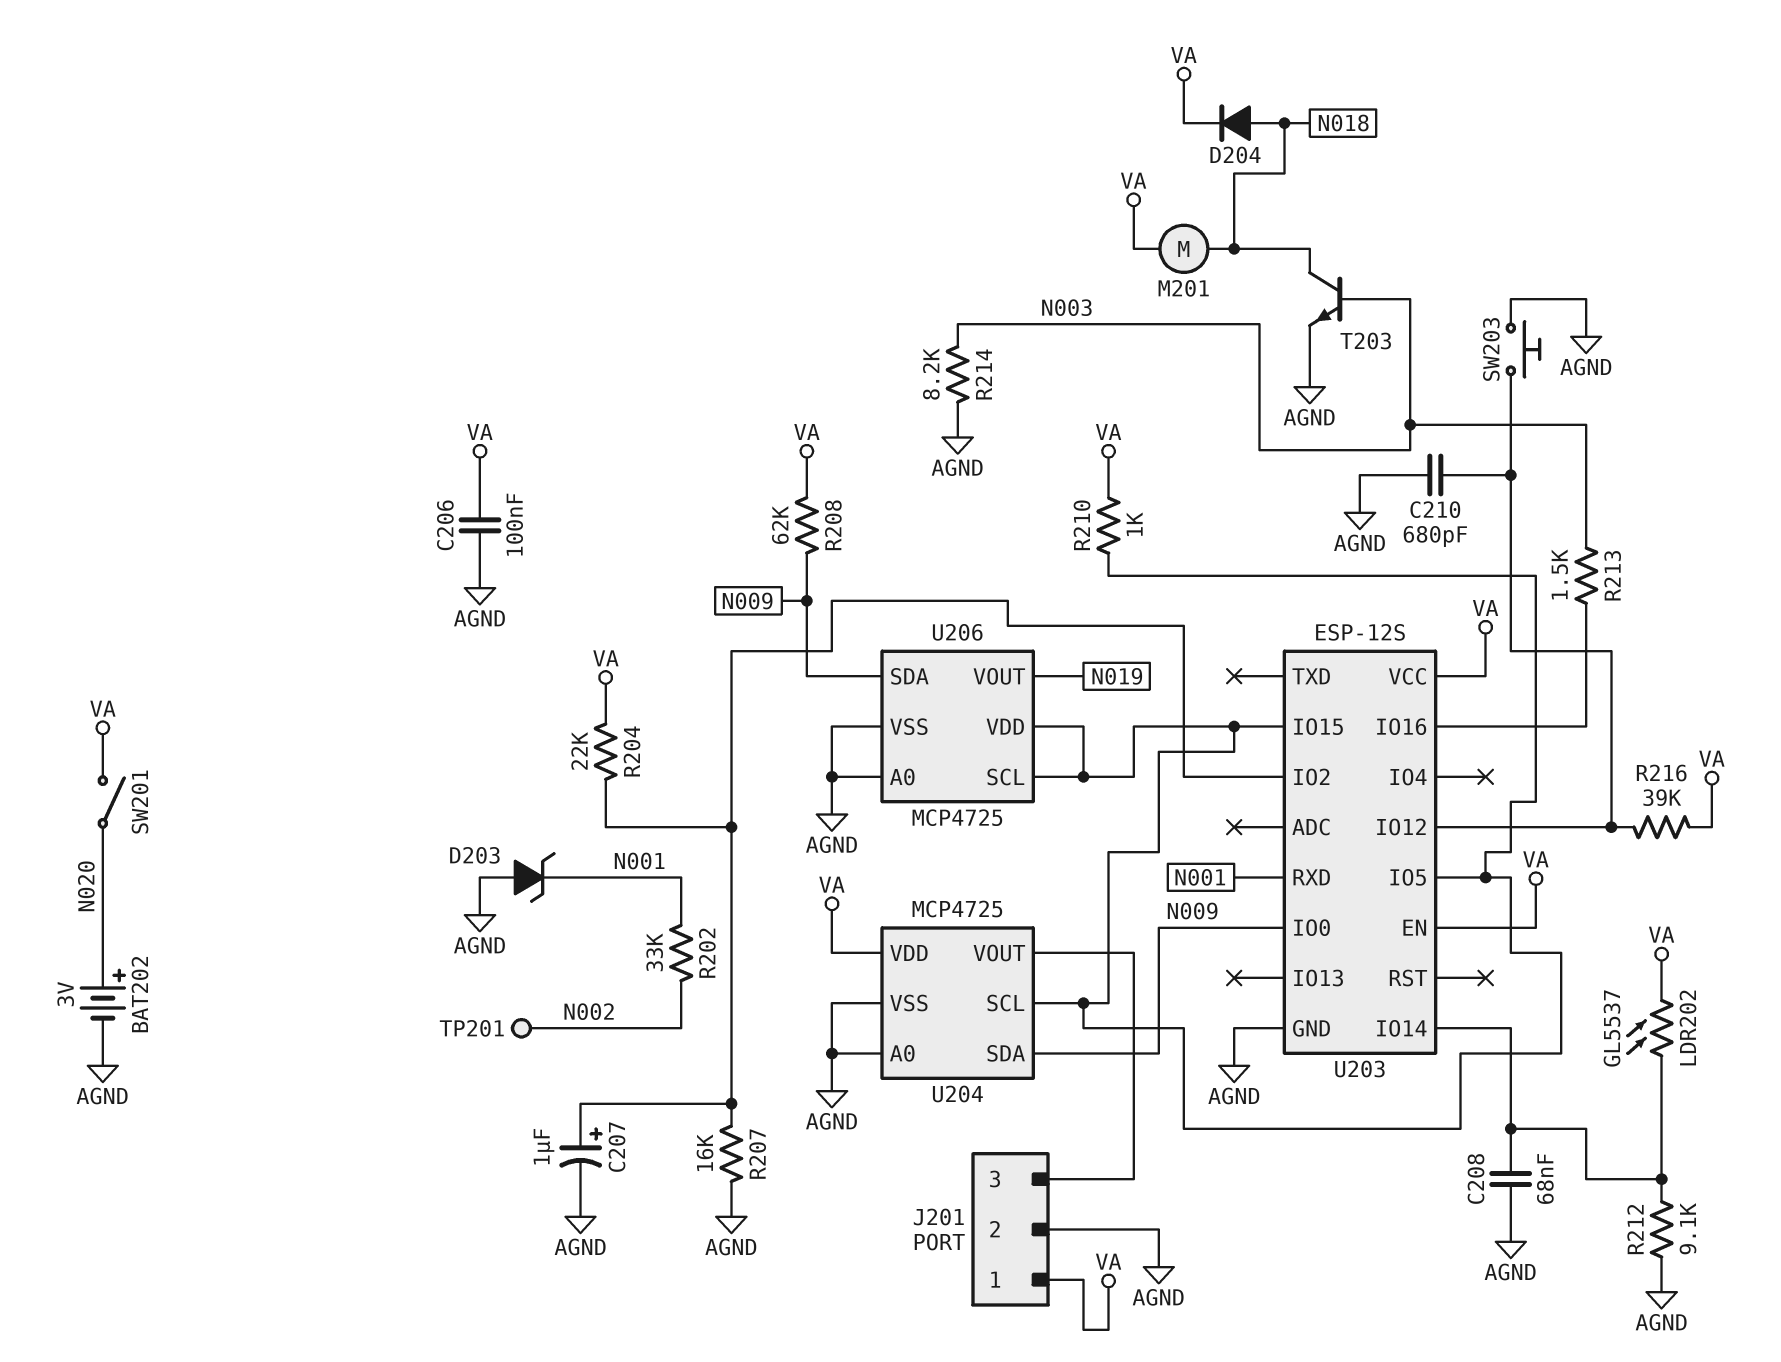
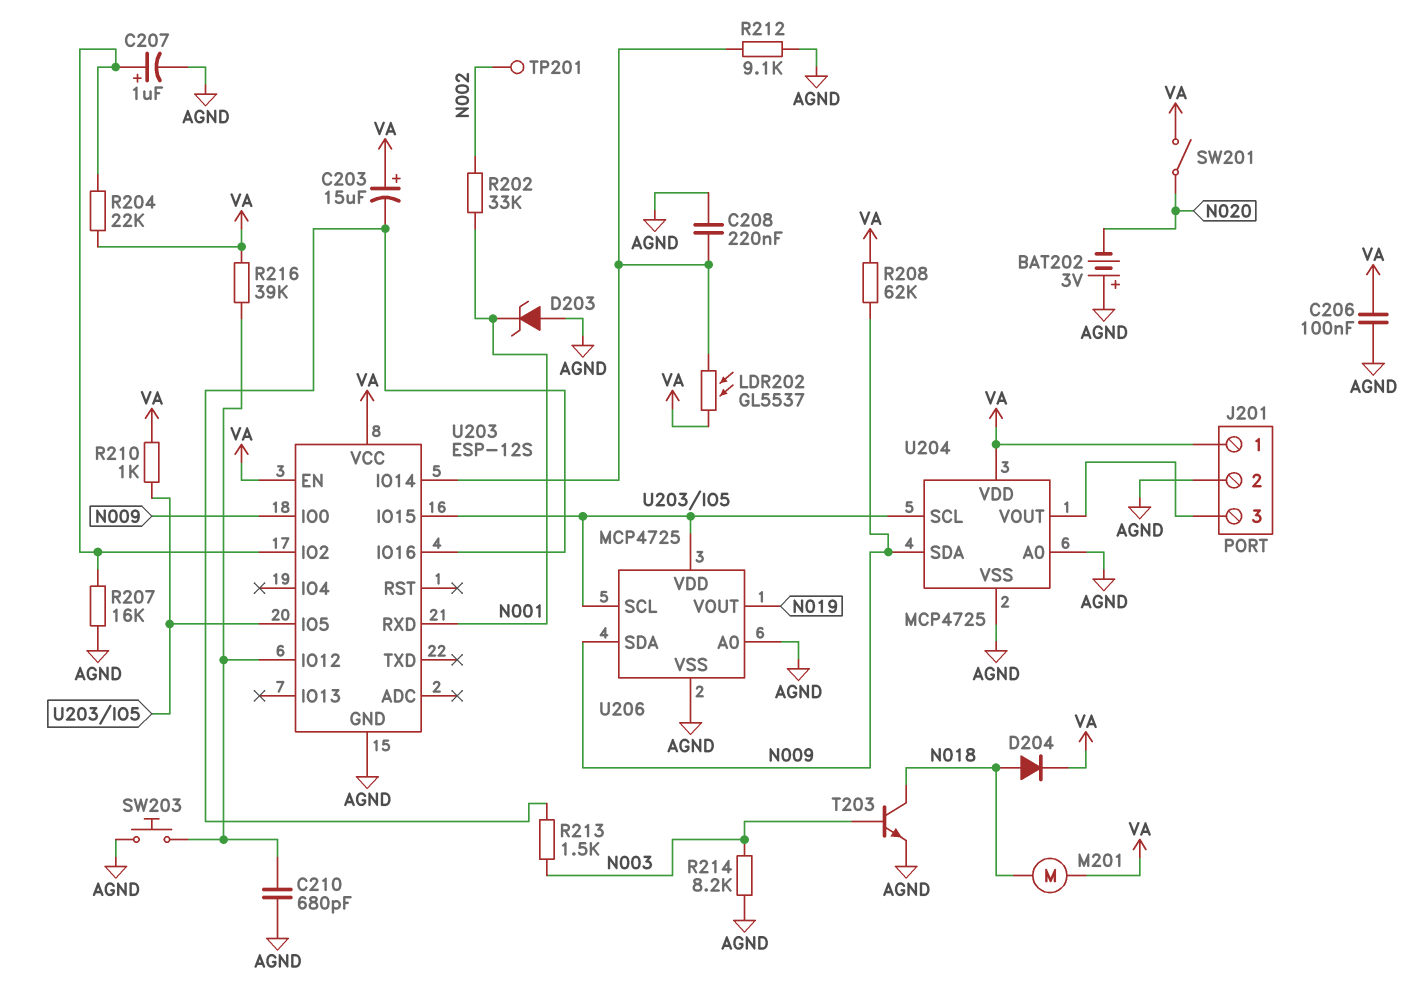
BAT202: 3V (plus N020, minus AGND) -> 3V (plus AGND, minus N020)
C203: none -> 15uF (plus VA, minus U203/IO16)
C208: 68nF (AGND, U203/IO14) -> 220nF (AGND, U203/IO14)

